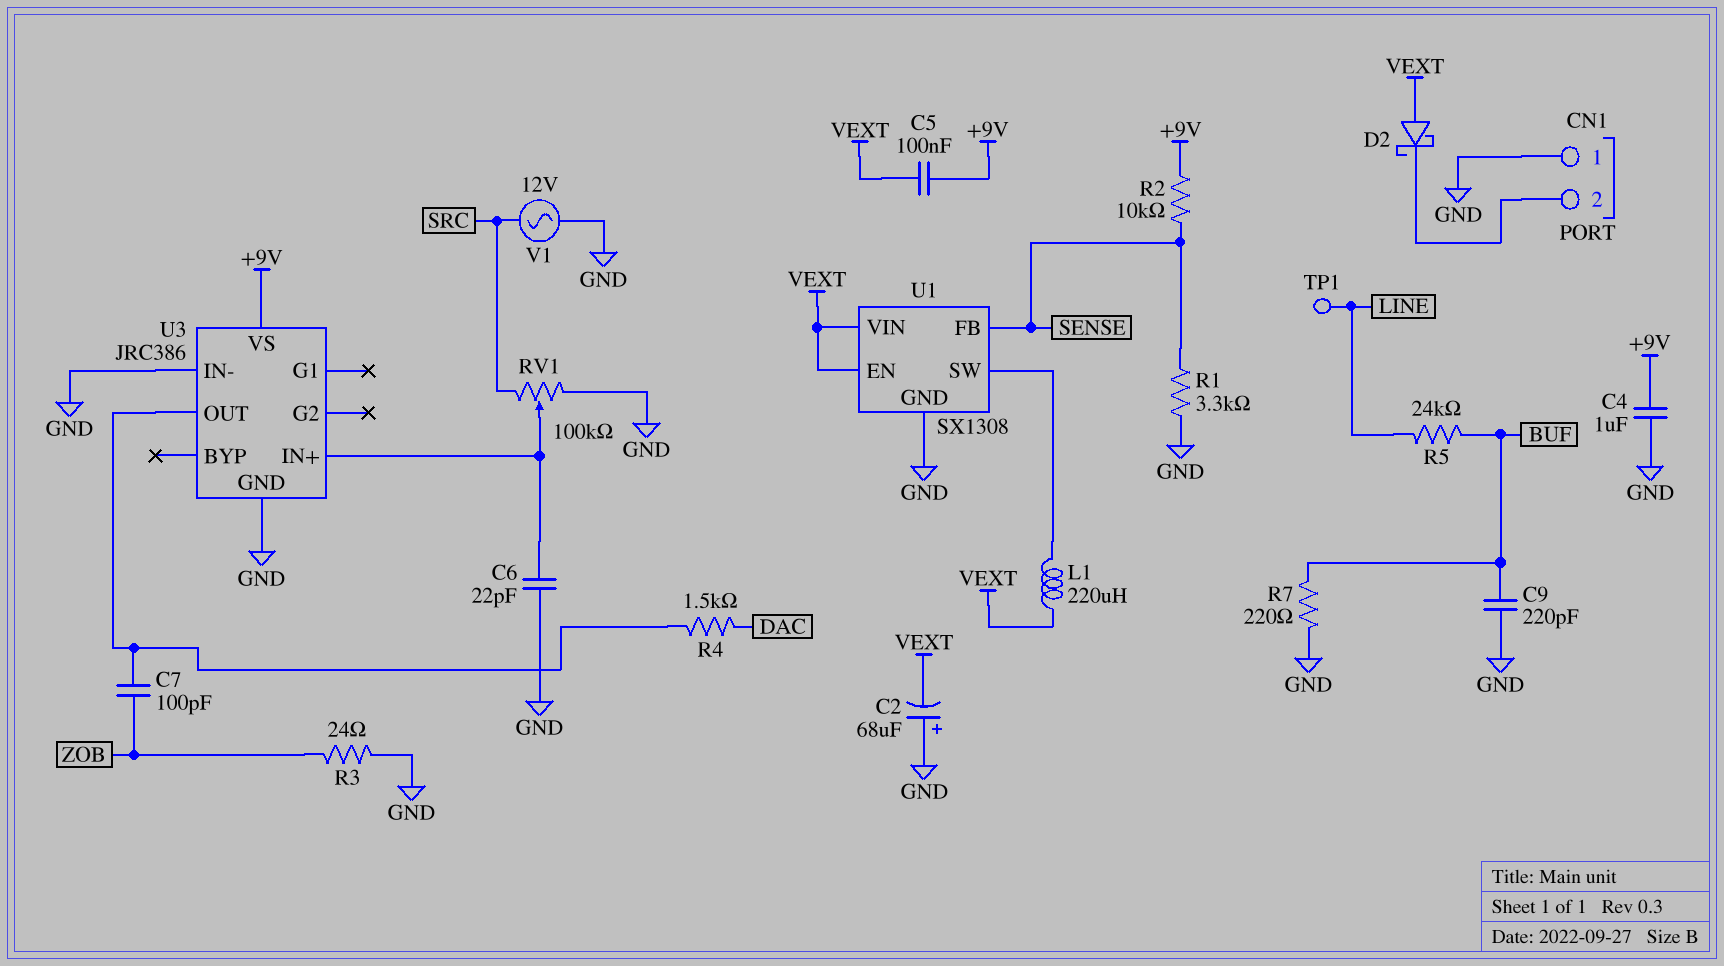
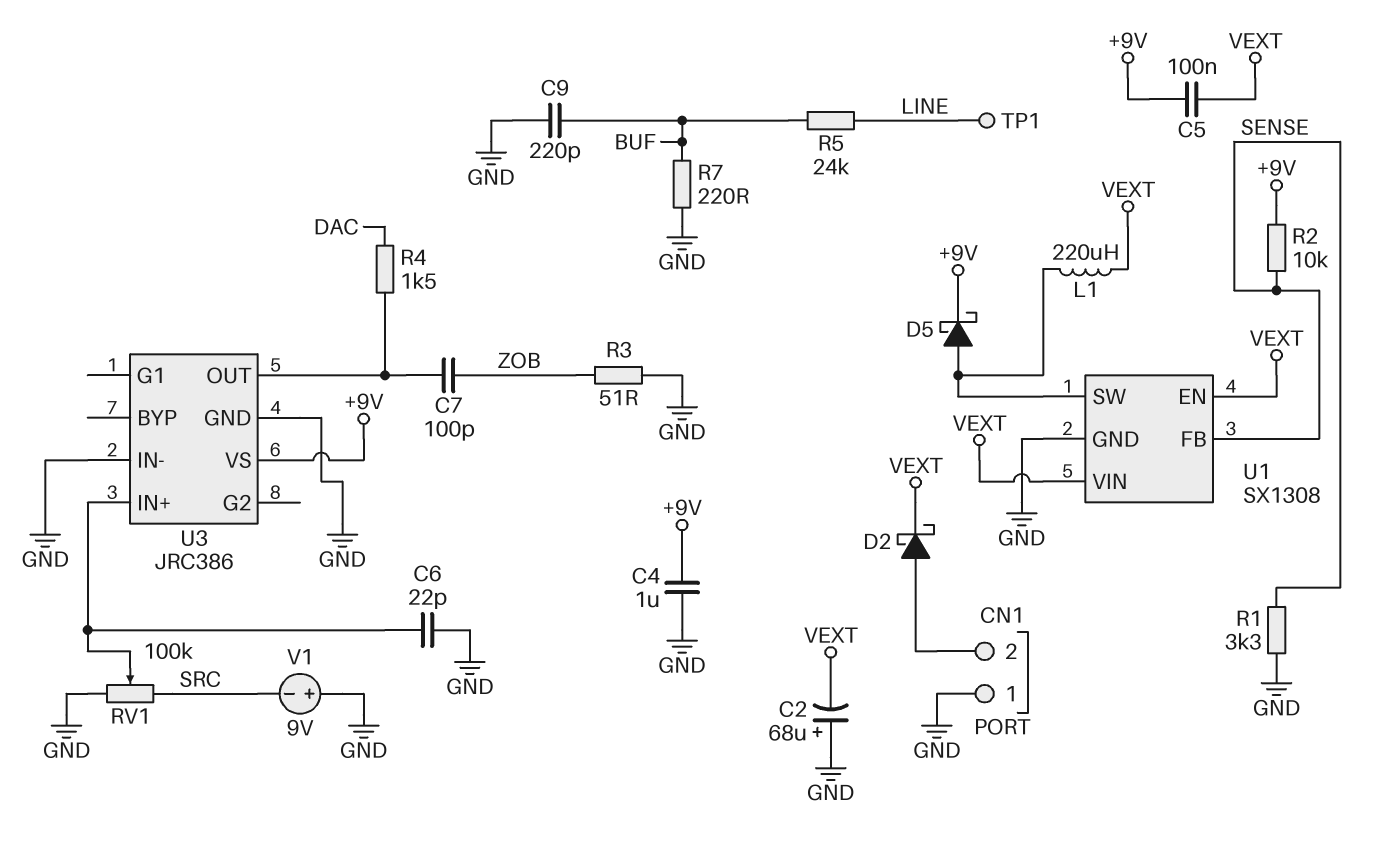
D2: schottky (A VEXT, K CN1/2) -> schottky (A CN1/2, K VEXT)
D5: none -> schottky (A U1/SW, K +9V)
R3: 24 (GND, ZOB) -> 51 (GND, ZOB)
V1: AC 12V (GND, SRC) -> 9V (plus GND, minus SRC)

